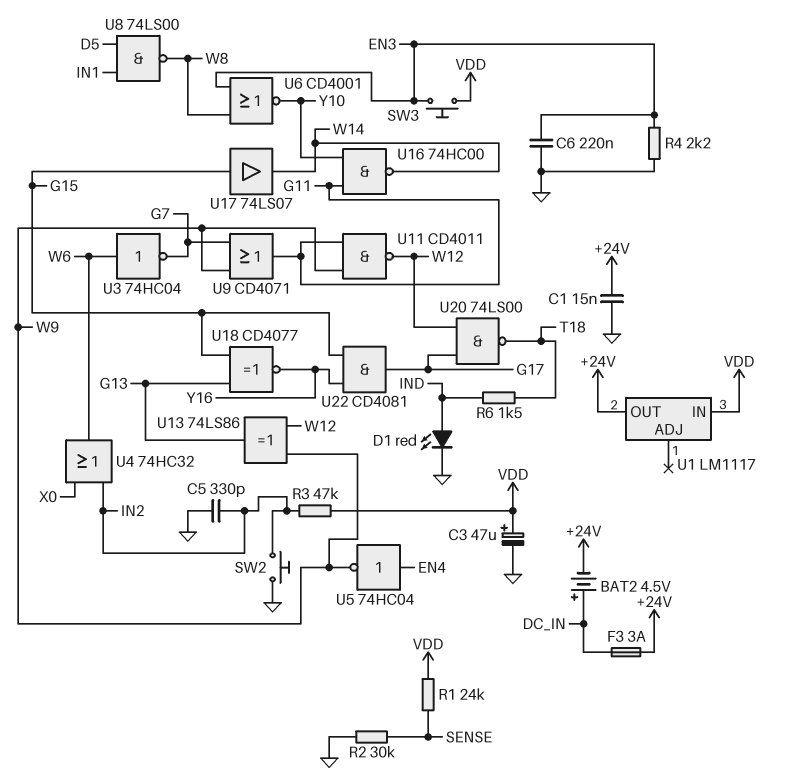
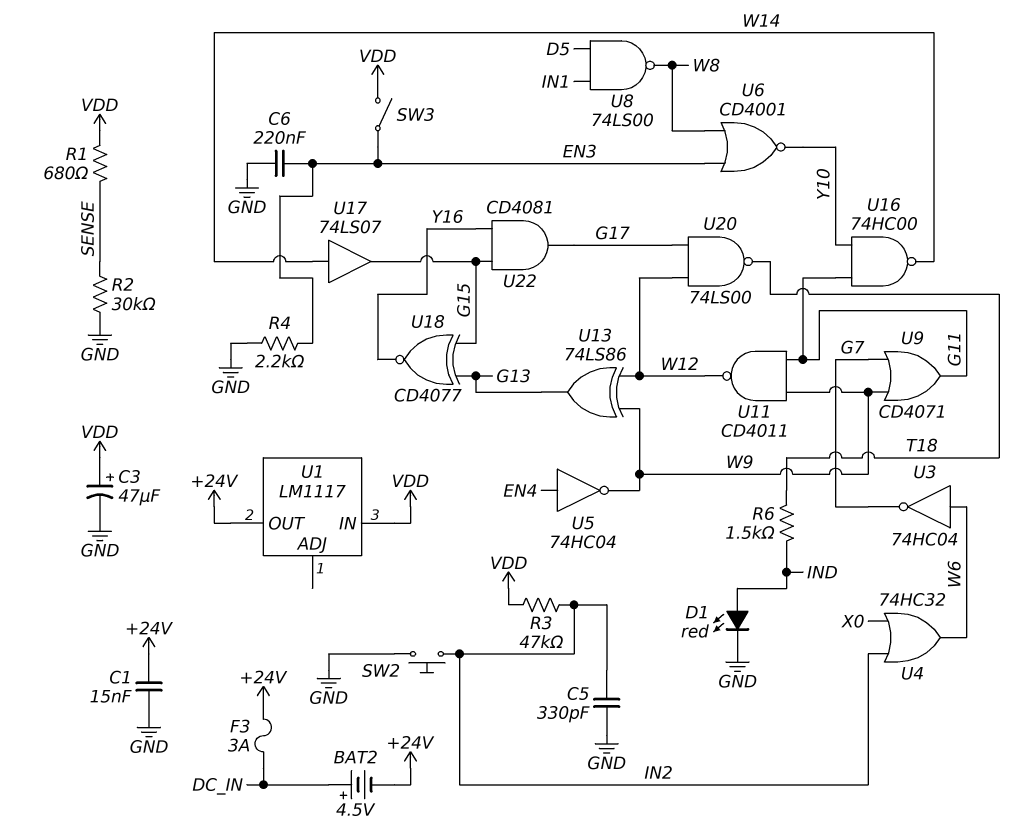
R1: 24k (SENSE, VDD) -> 680 (SENSE, VDD)
SW3: button (EN3, VDD) -> switch (EN3, VDD)
U17: buffer 74LS07 (in G15, out W14) -> buffer 74LS07 (in W14, out G15)

